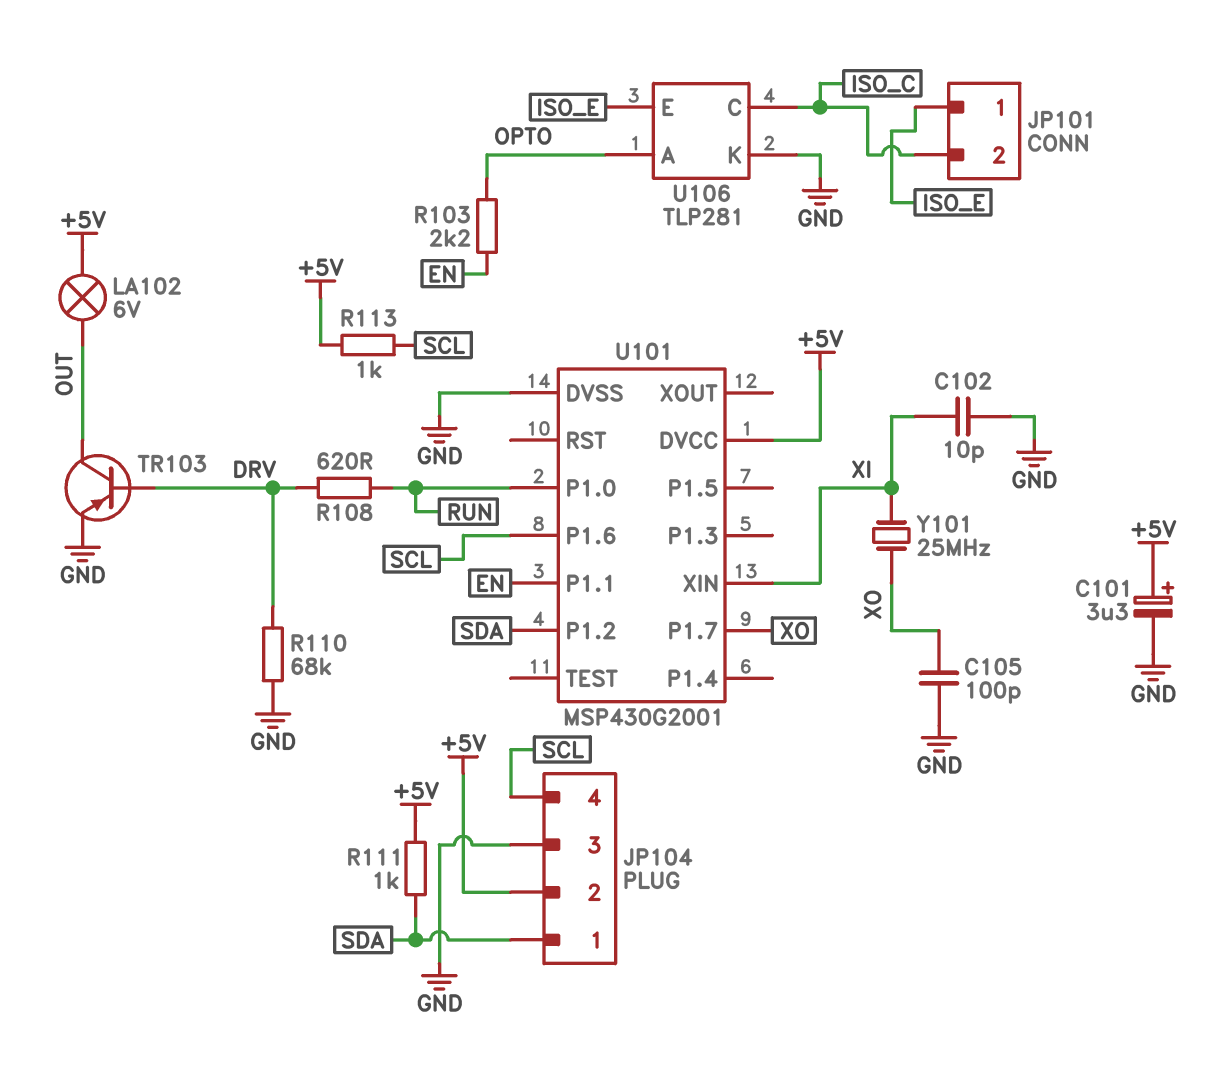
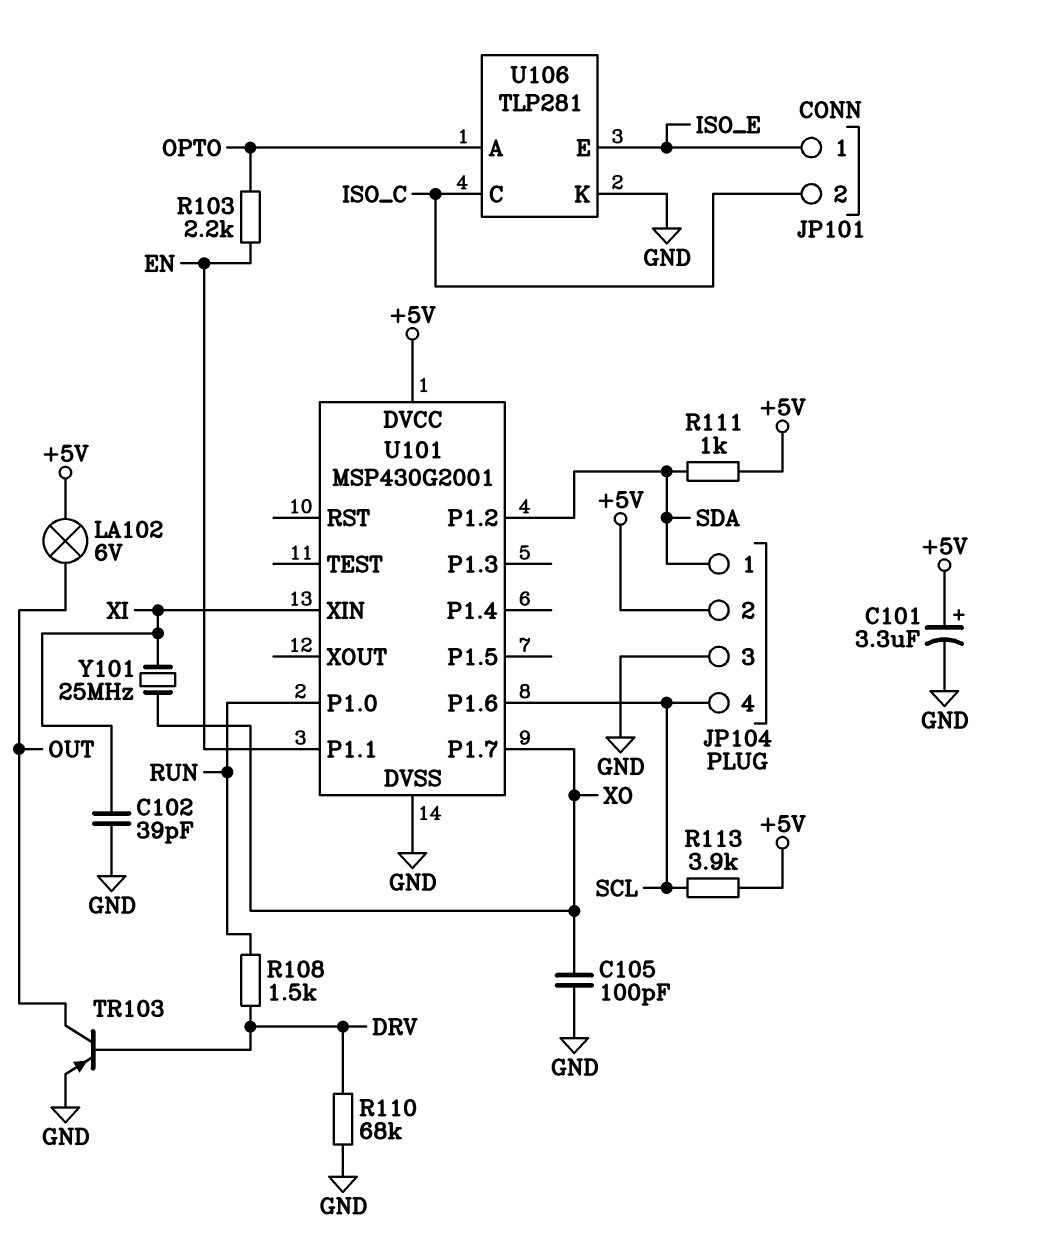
C102: 10pF (GND, XI) -> 39pF (GND, XI)
R108: 620 (DRV, RUN) -> 1.5k (DRV, RUN)
R113: 1k (+5V, SCL) -> 3.9k (+5V, SCL)

